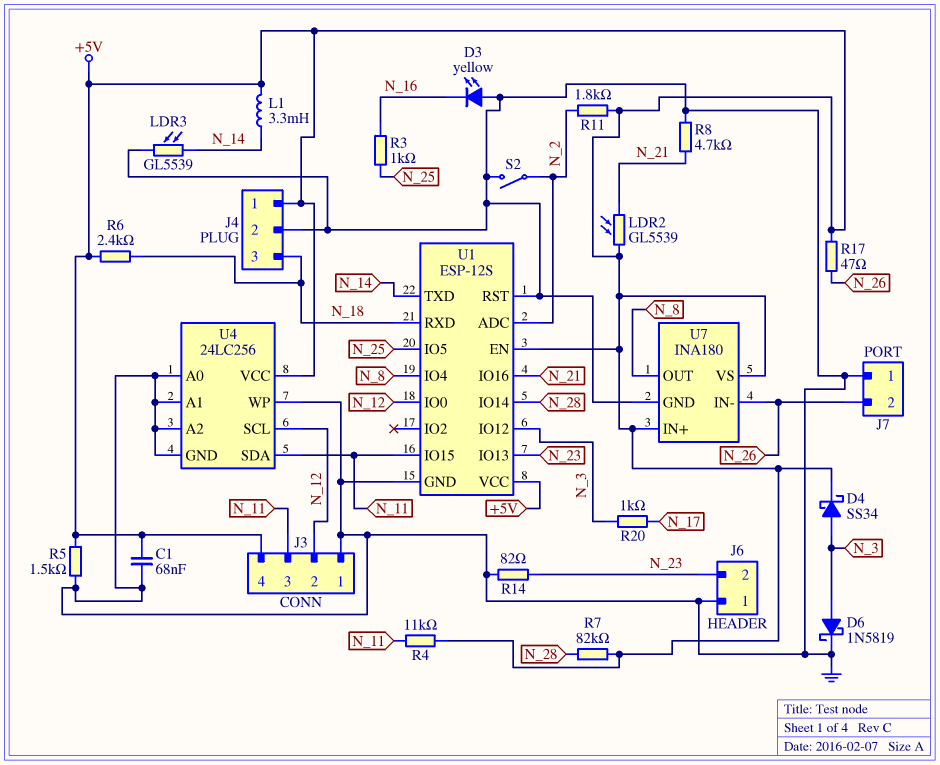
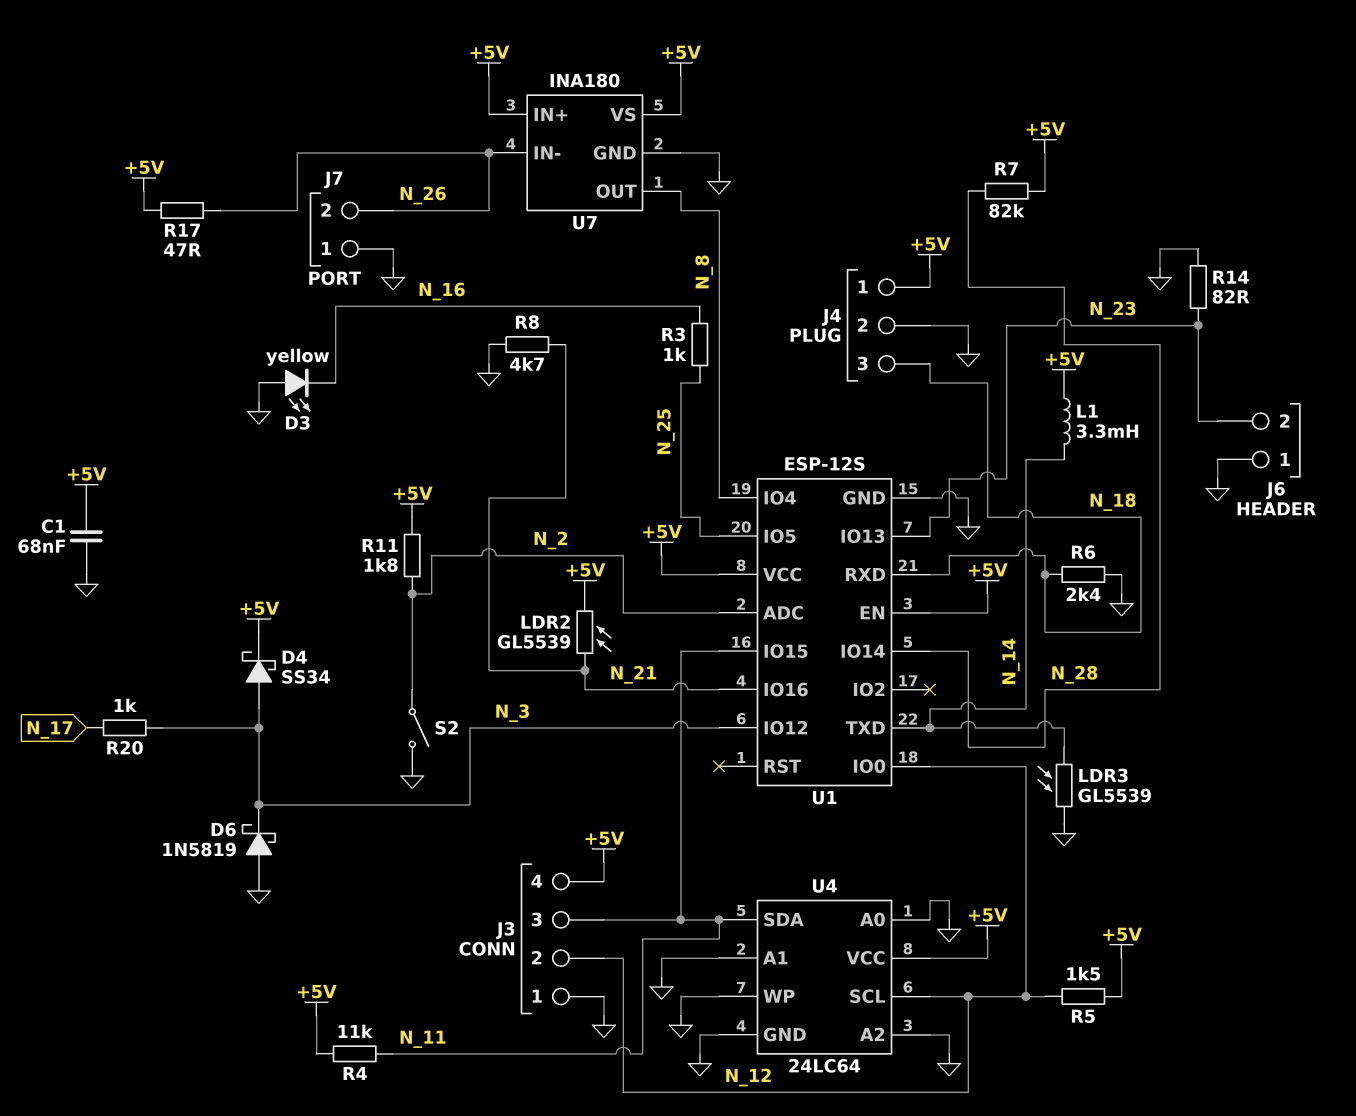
D6: schottky 1N5819 (A N_3, K GND) -> schottky 1N5819 (A GND, K N_3)
R5: 1.5k (+5V, GND) -> 1.5k (+5V, N_12)
R6: 2.4k (+5V, N_18) -> 2.4k (GND, N_18)
U1 pin RST: GND -> none
U4: 24LC256 -> 24LC64

